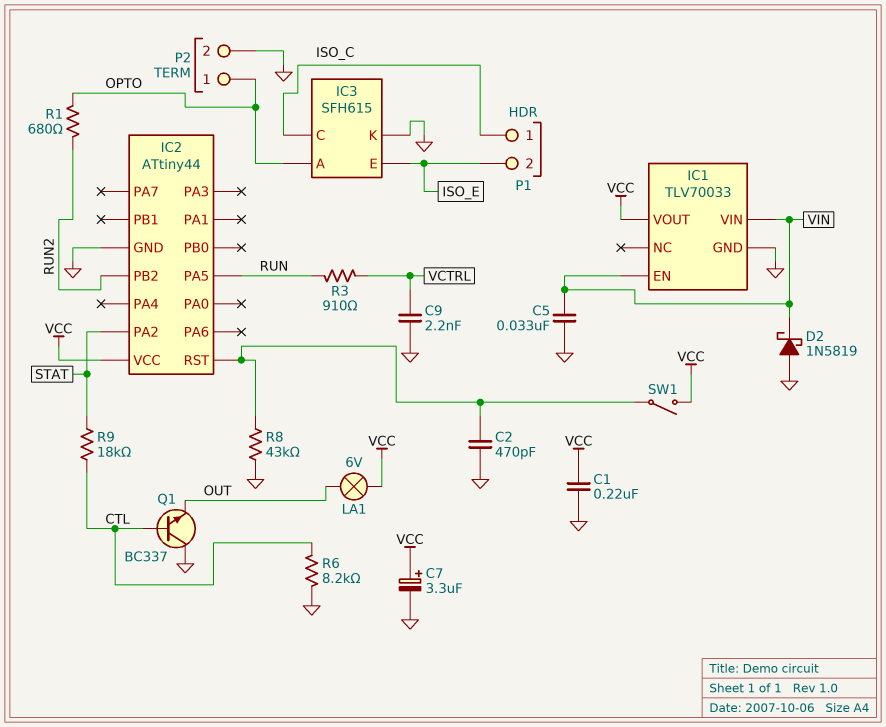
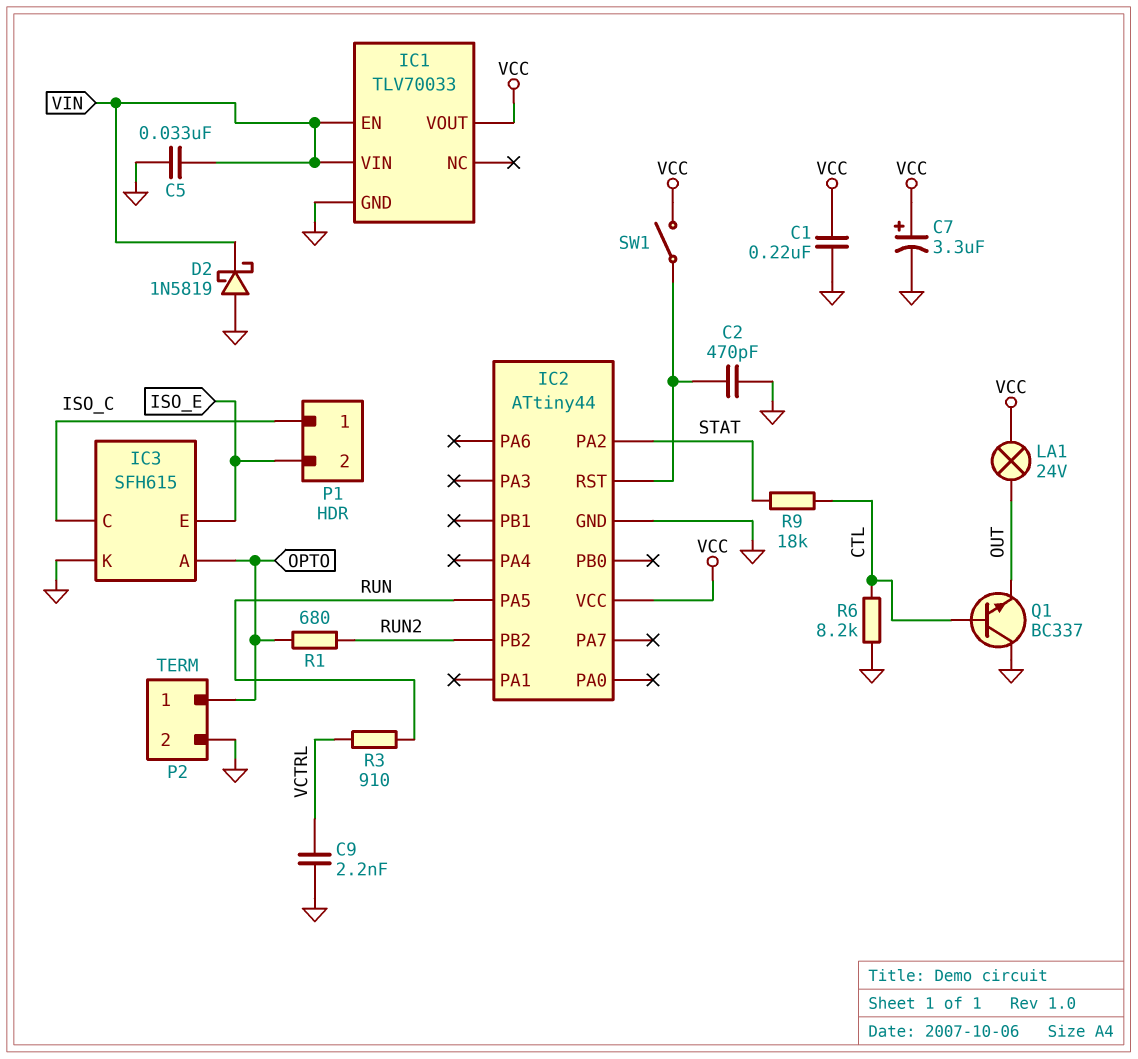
LA1: lamp 6V (OUT, VCC) -> lamp 24V (OUT, VCC)
R8: 43k (GND, IC2/RST) -> none

